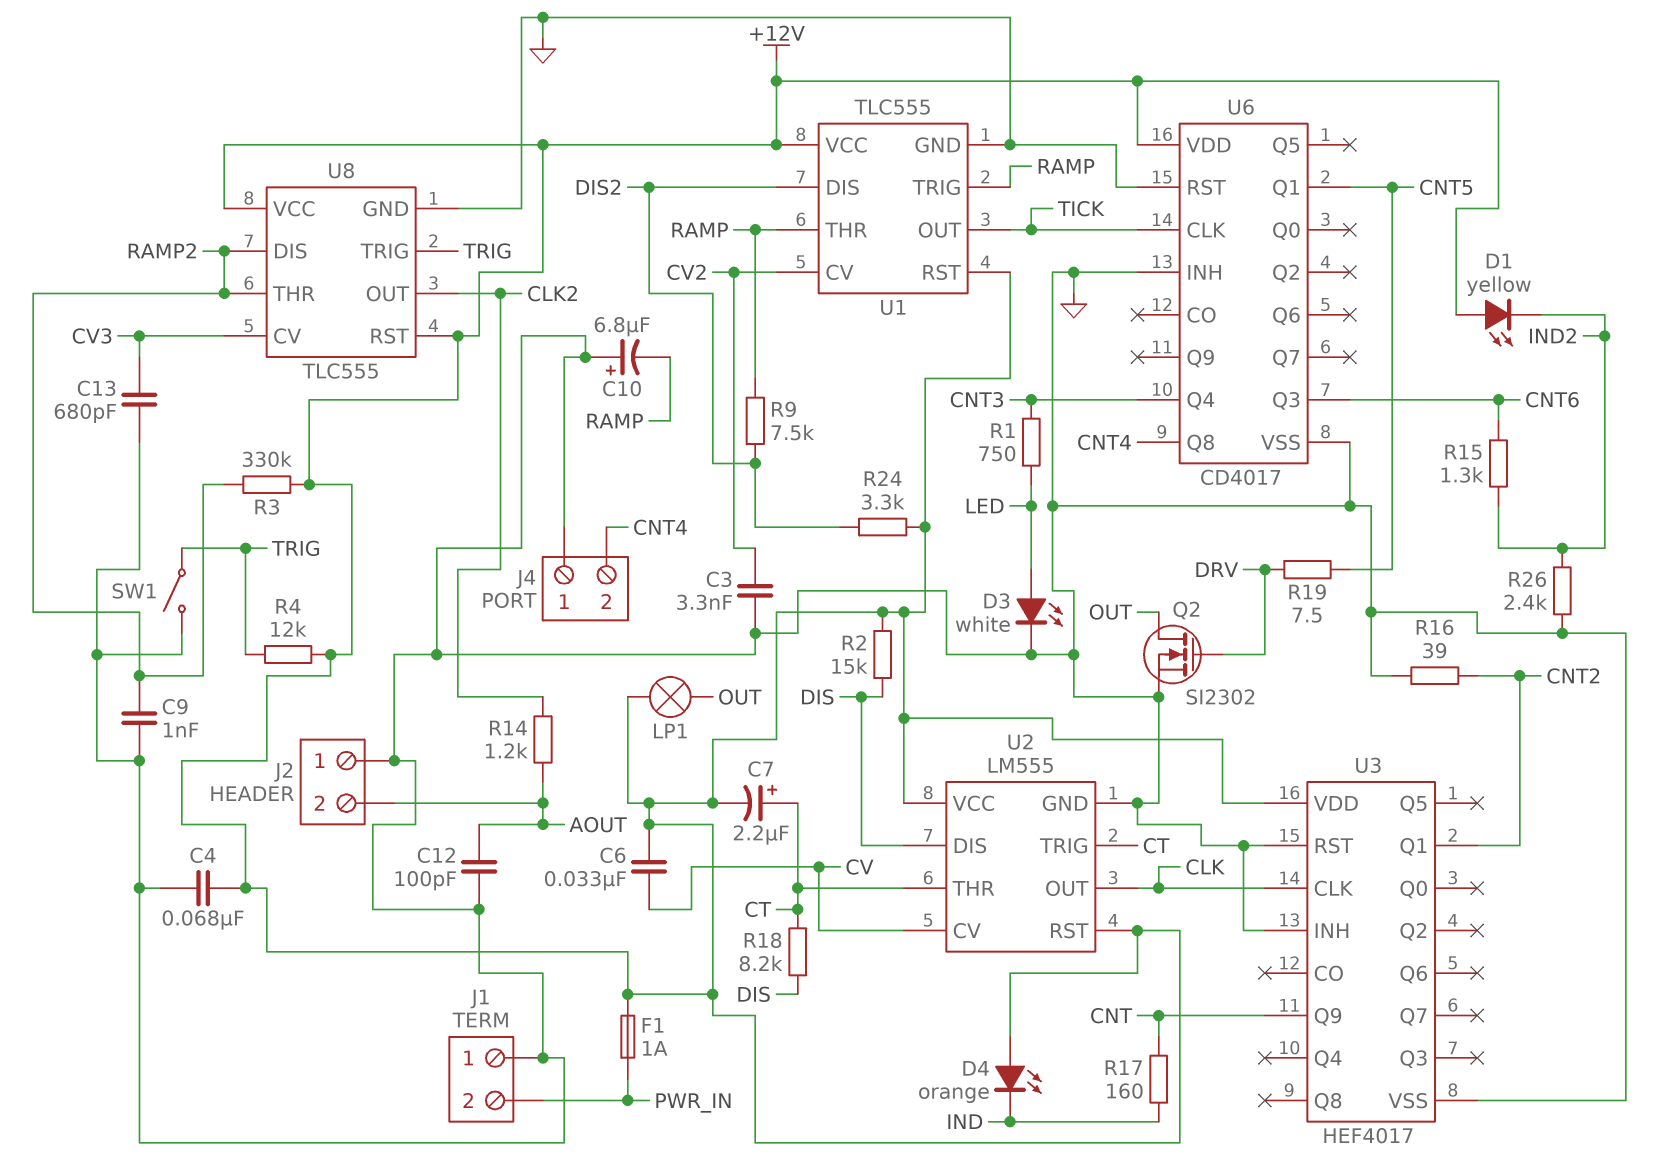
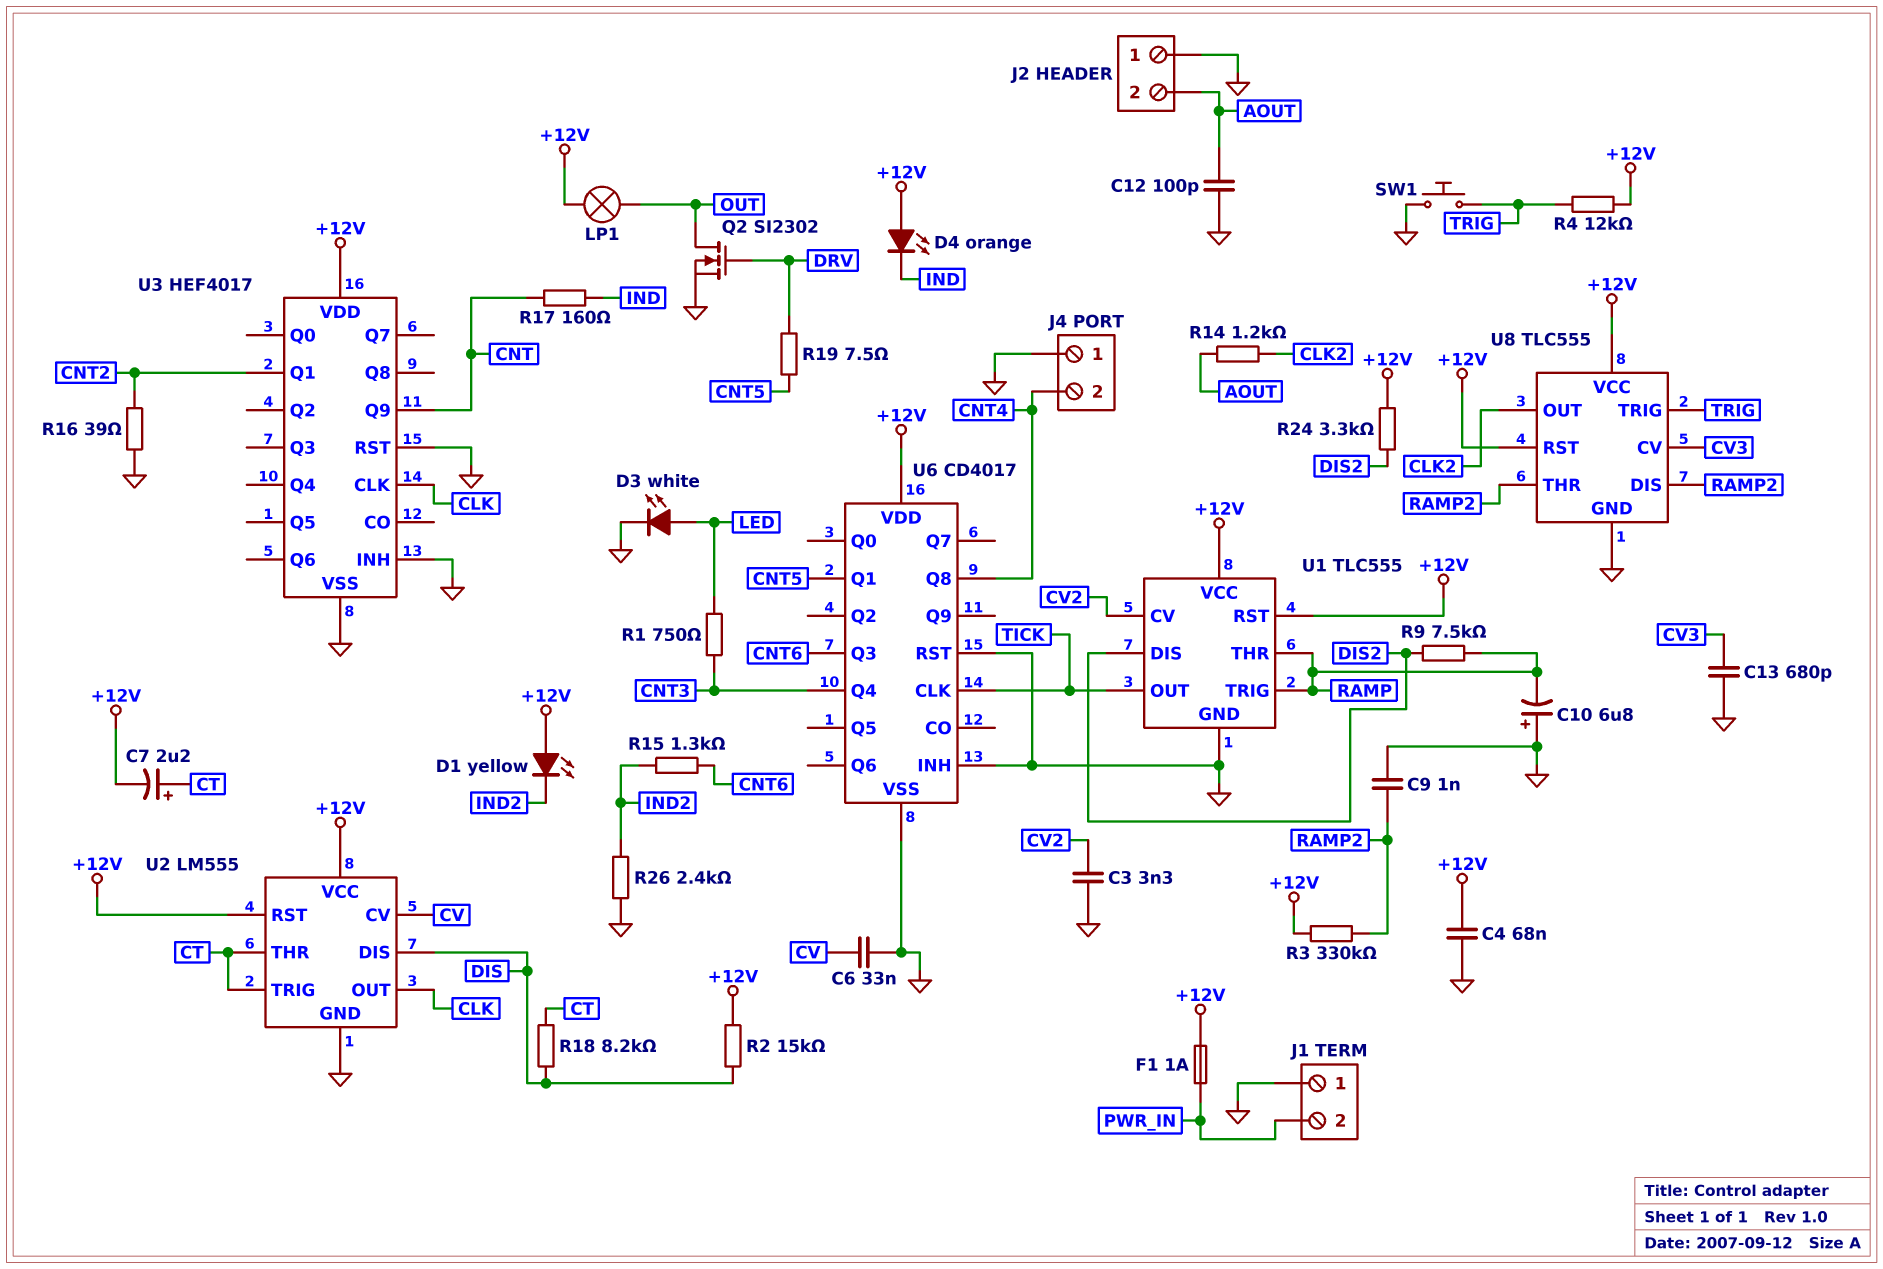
C6: 33nF (+12V, CV) -> 33nF (CV, GND)
SW1: switch (GND, TRIG) -> button (GND, TRIG)

